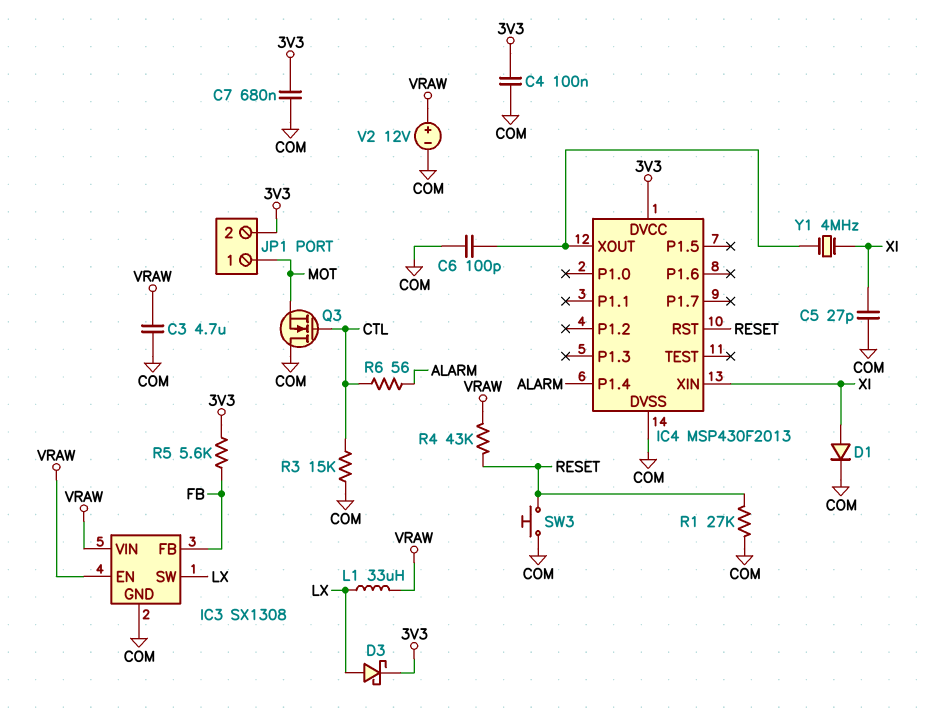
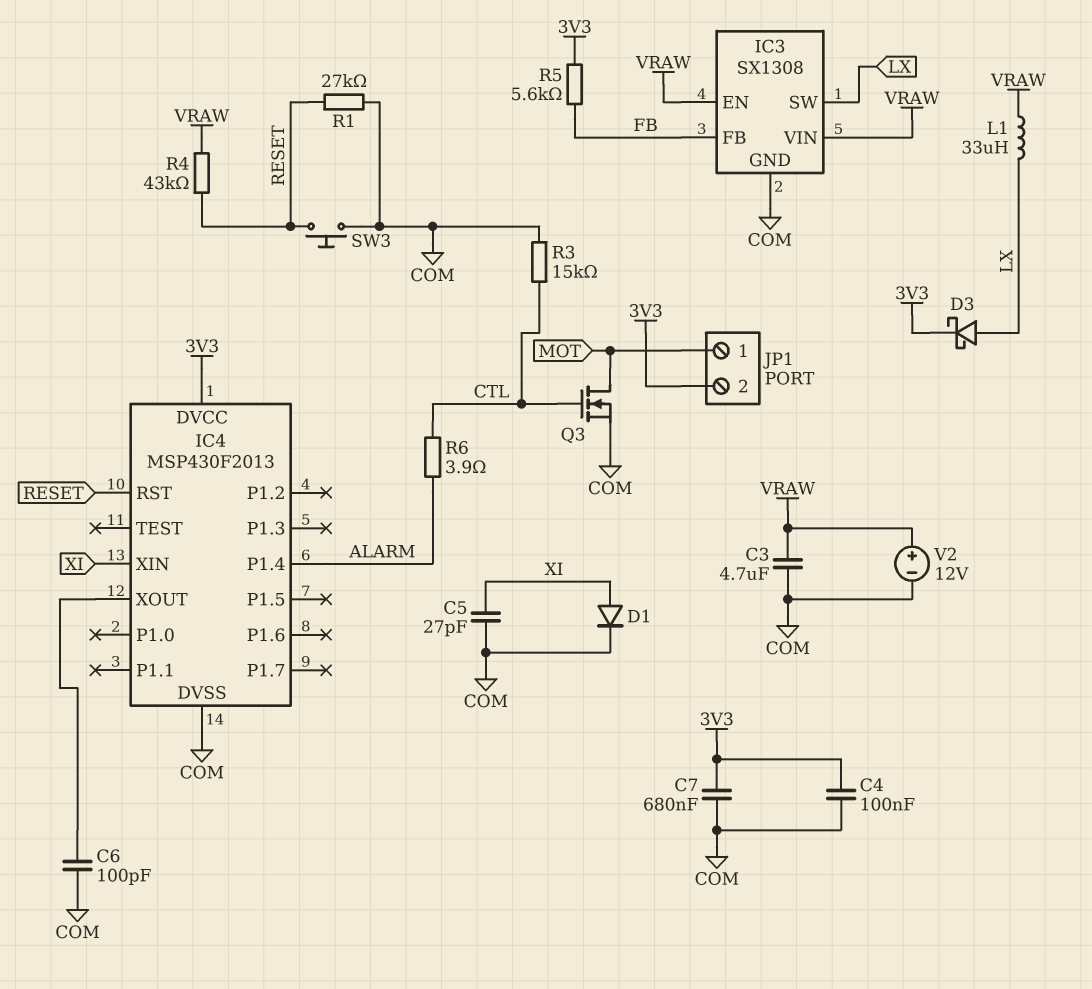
Q3: NMOS (G CTL, D COM, S MOT) -> NMOS (G CTL, D MOT, S COM)
R6: 56 (ALARM, CTL) -> 3.9 (ALARM, CTL)
Y1: 4MHz (IC4/XOUT, XI) -> none

